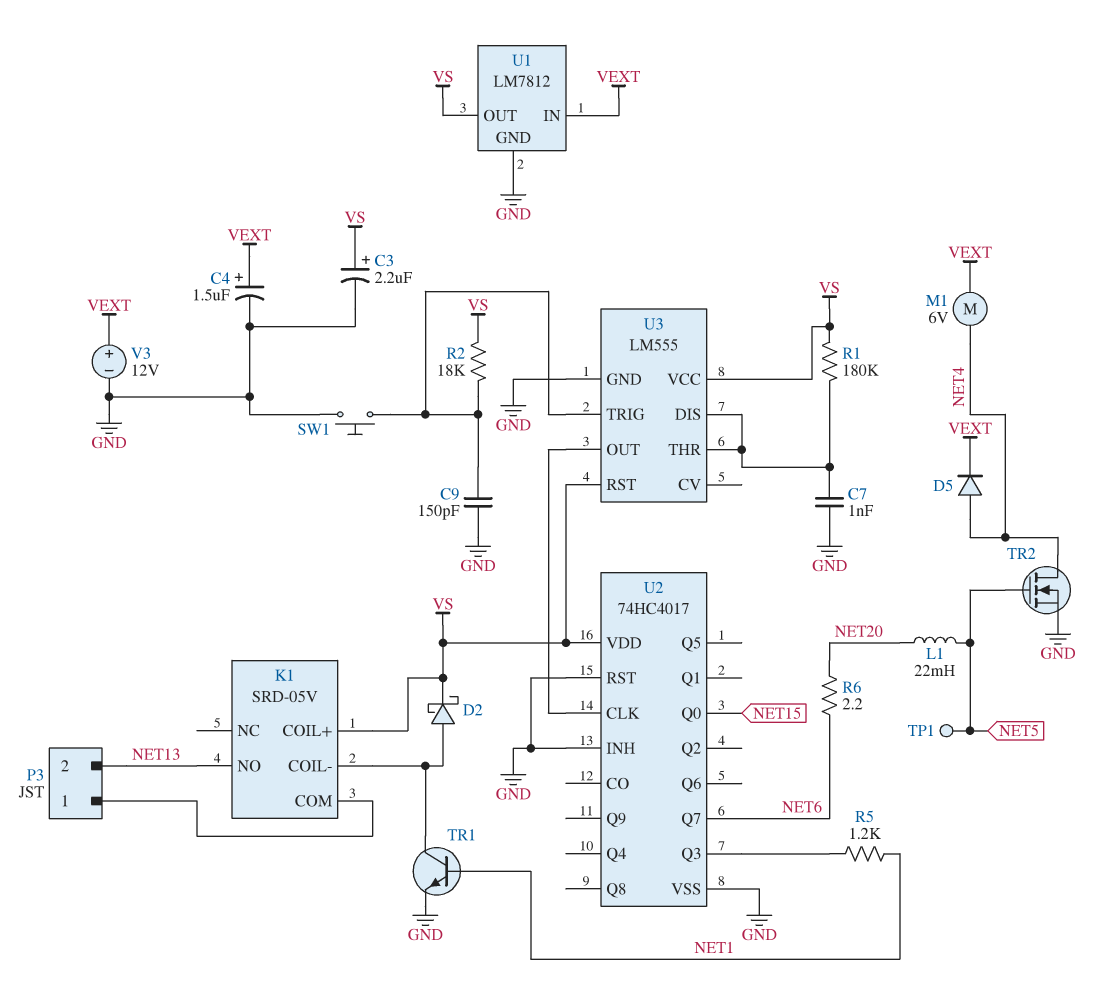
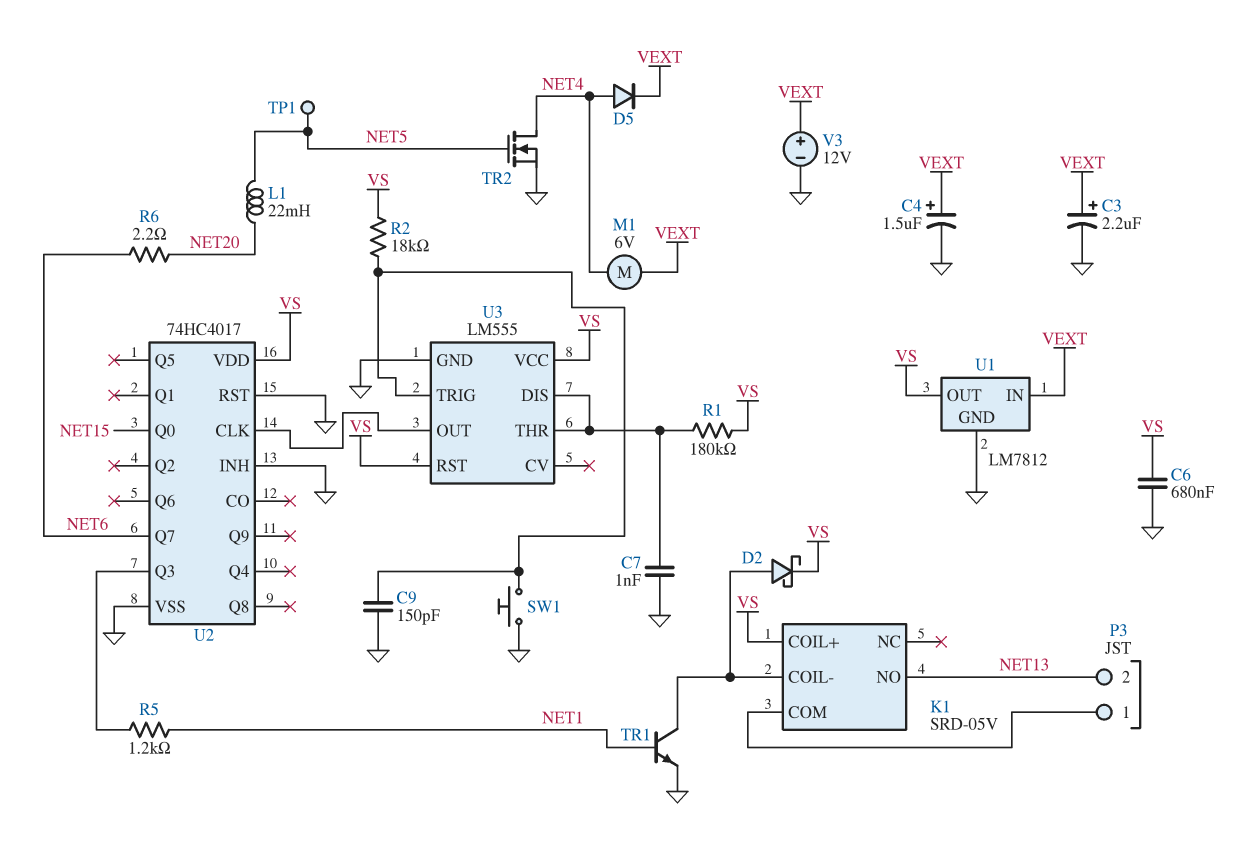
C3: 2.2uF (plus VS, minus GND) -> 2.2uF (plus VEXT, minus GND)
C6: none -> 680nF (GND, VS)

